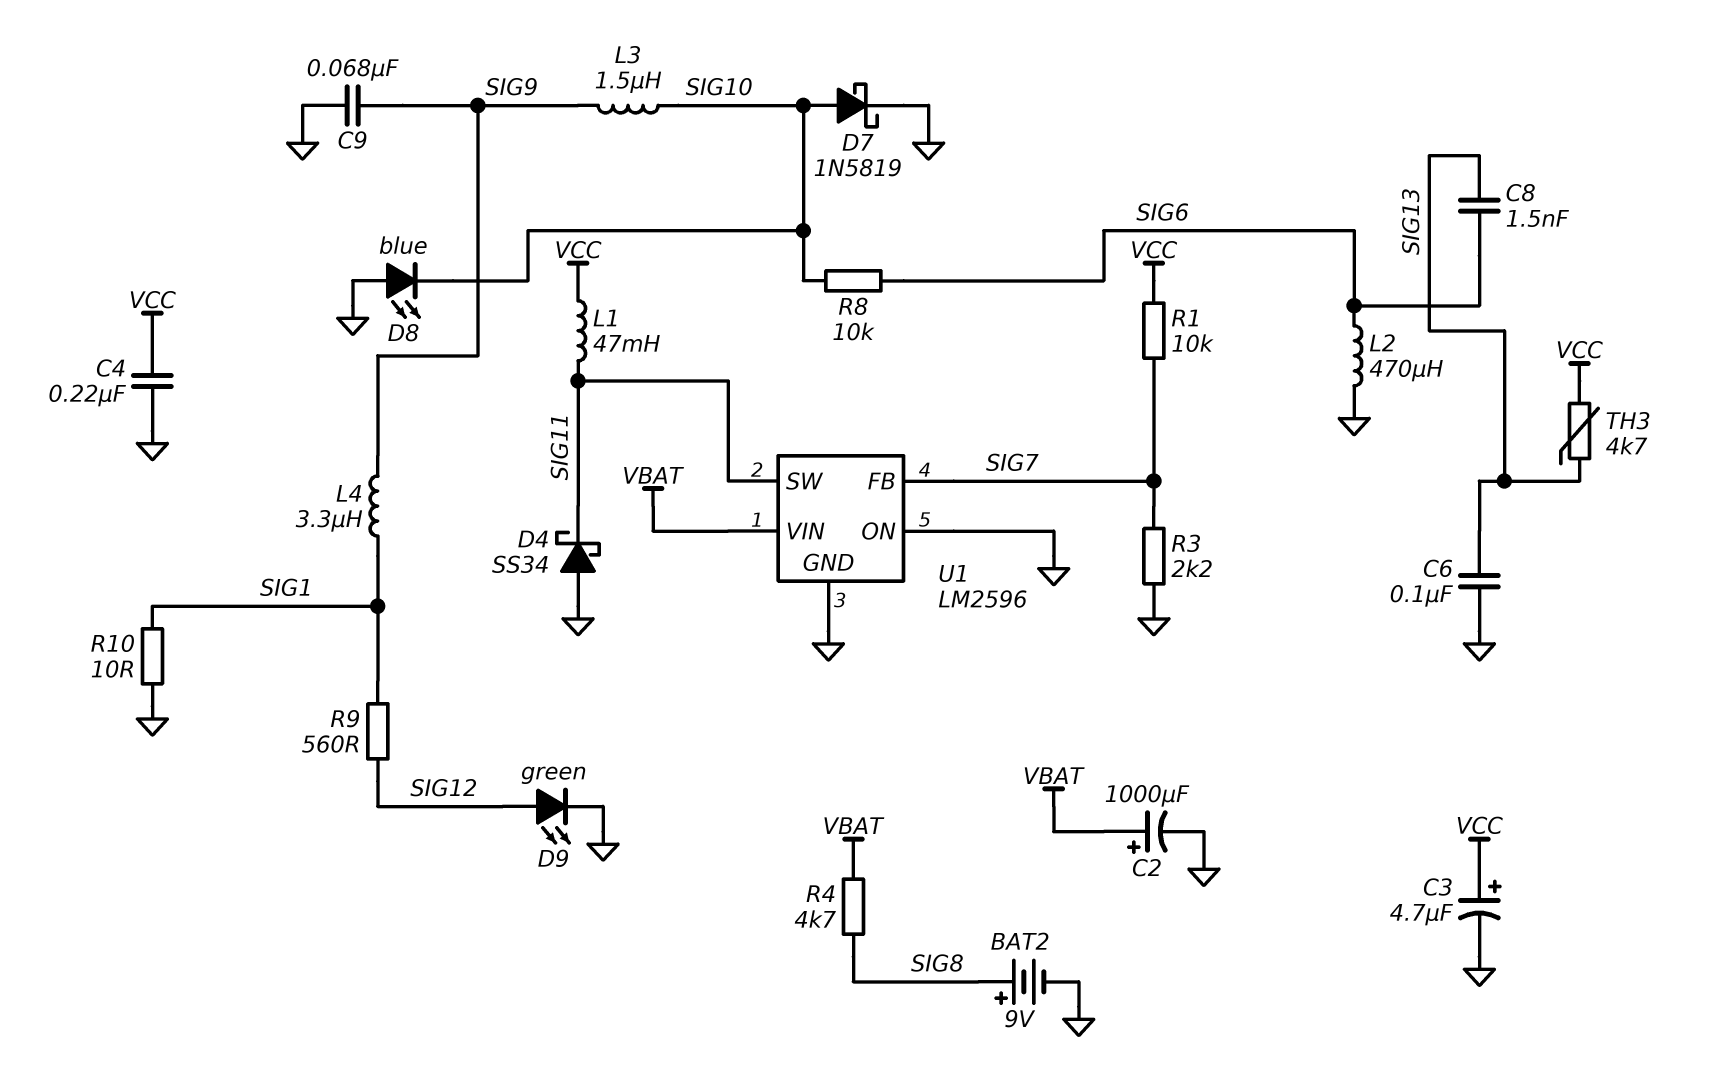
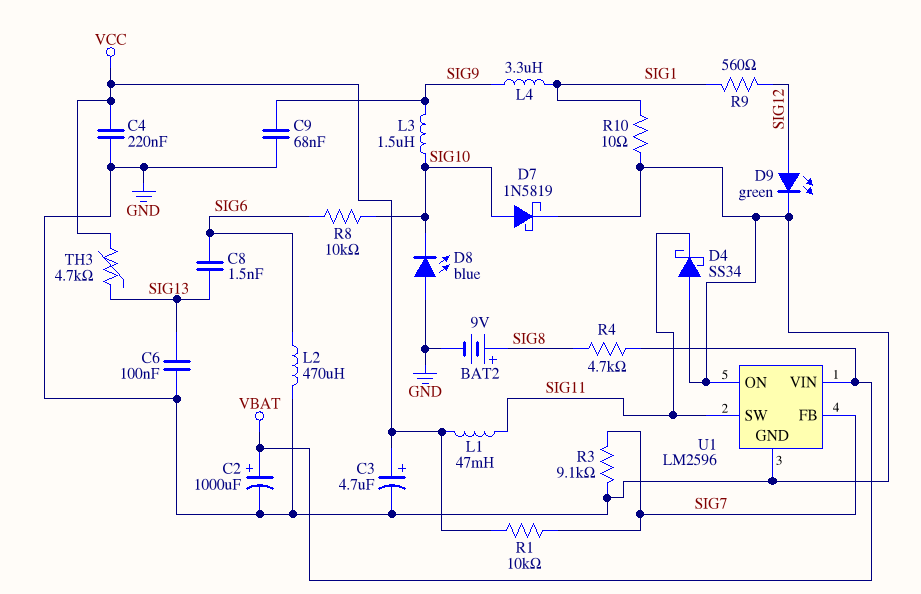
R3: 2.2k (GND, SIG7) -> 9.1k (GND, SIG7)

